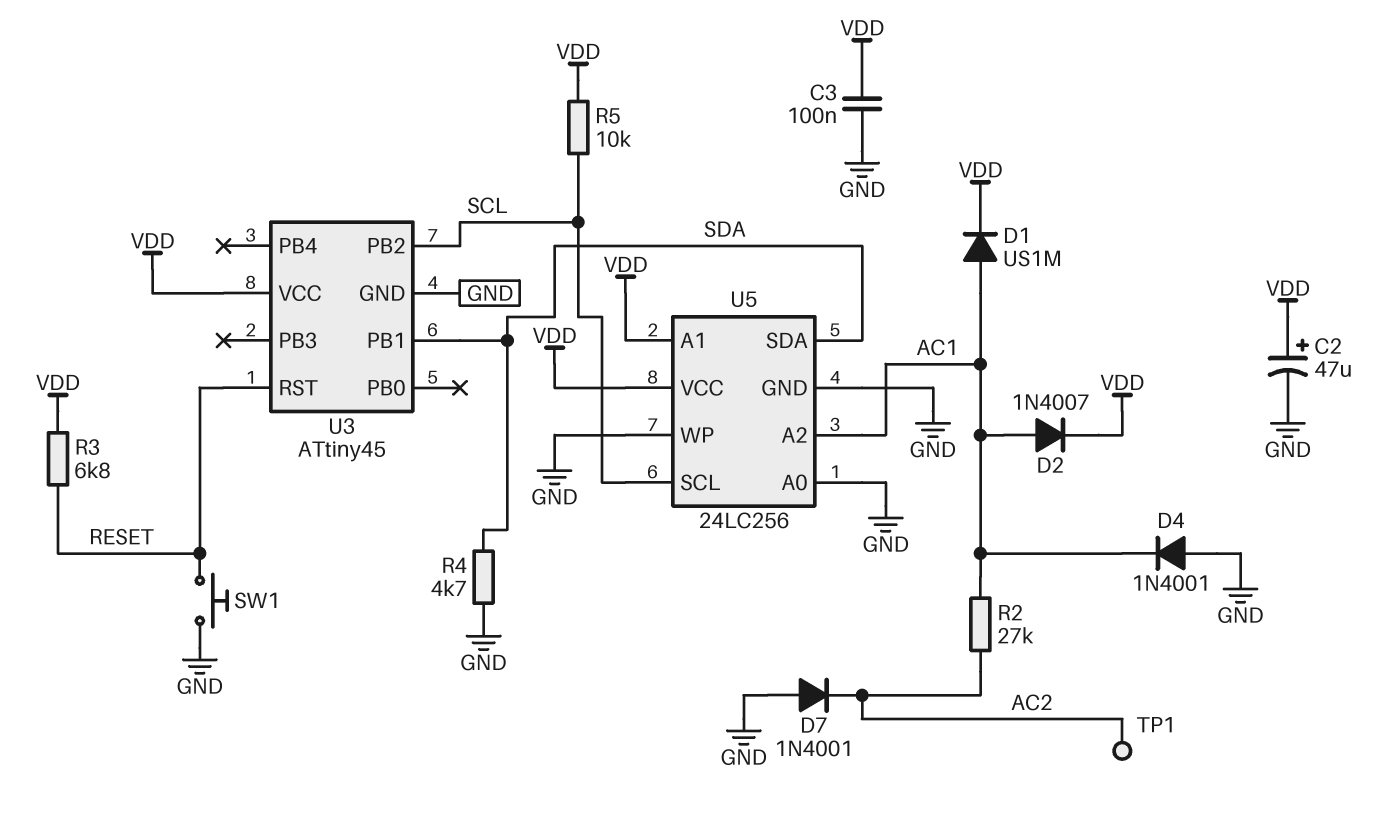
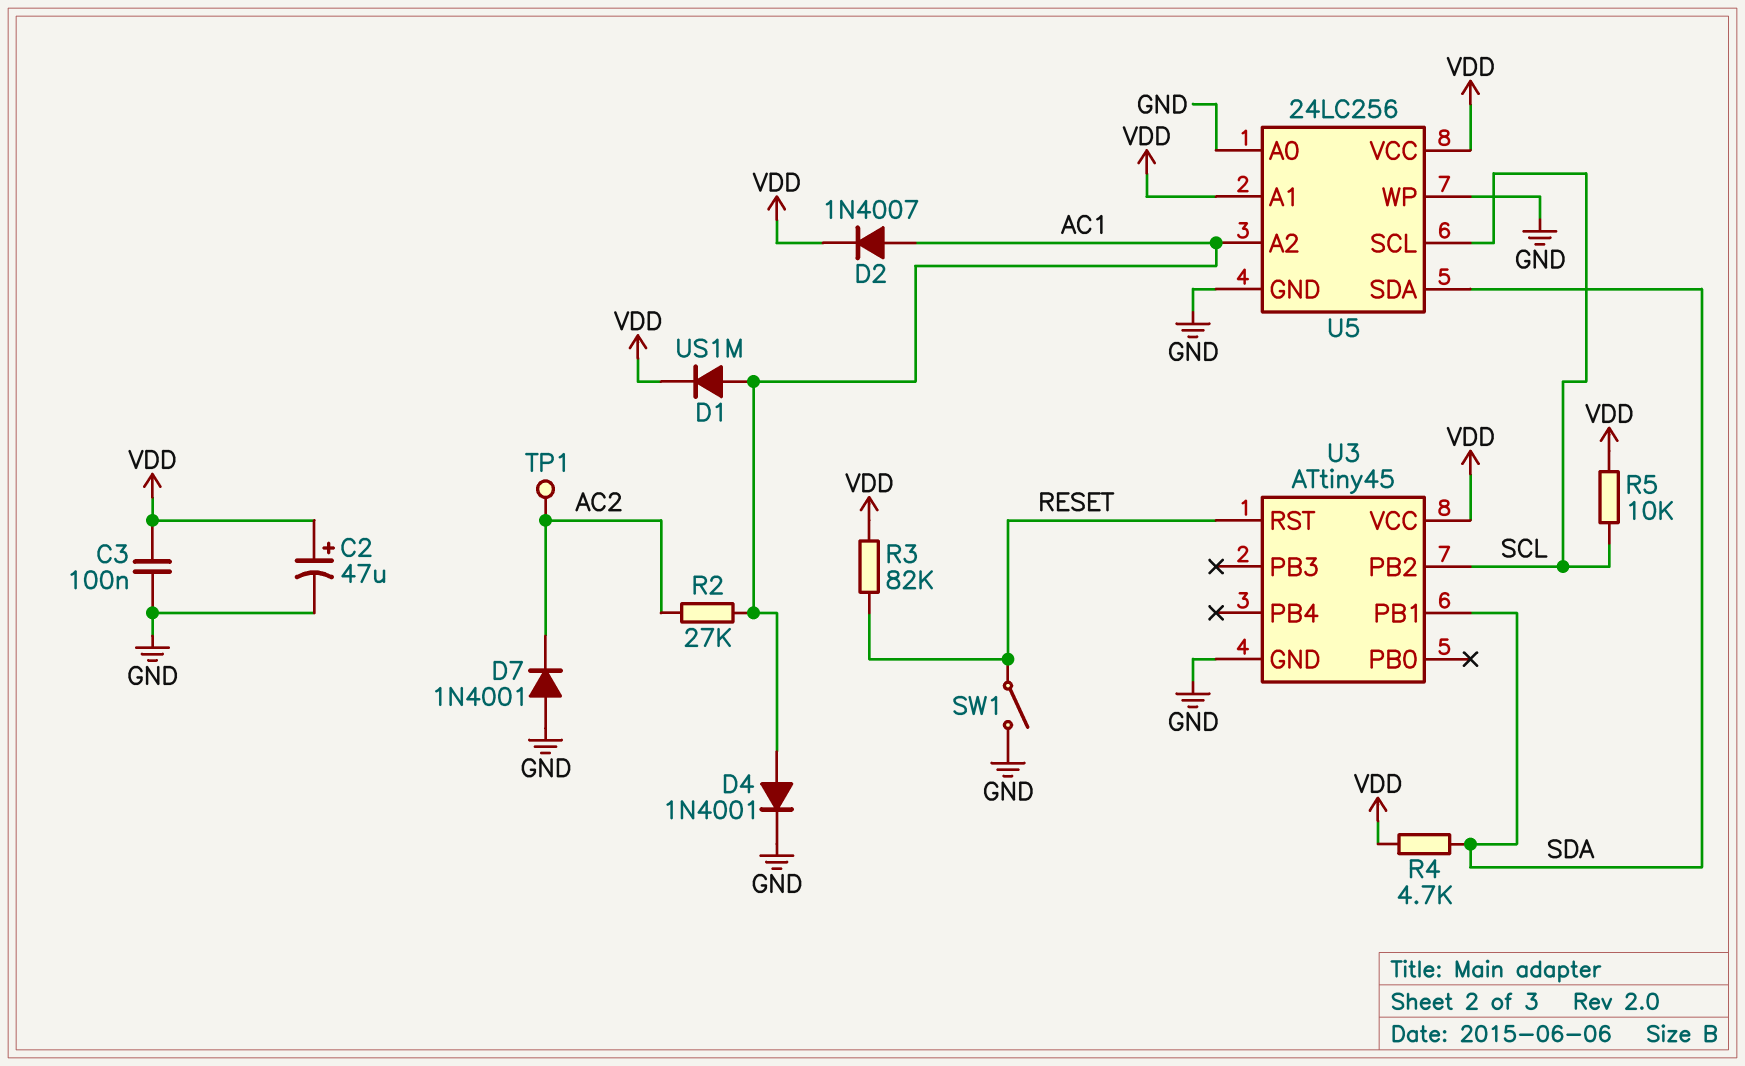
D4: diode 1N4001 (A GND, K AC1) -> diode 1N4001 (A AC1, K GND)
R3: 6.8k (RESET, VDD) -> 82k (RESET, VDD)
R4: 4.7k (GND, SDA) -> 4.7k (SDA, VDD)
SW1: button (GND, RESET) -> switch (GND, RESET)

